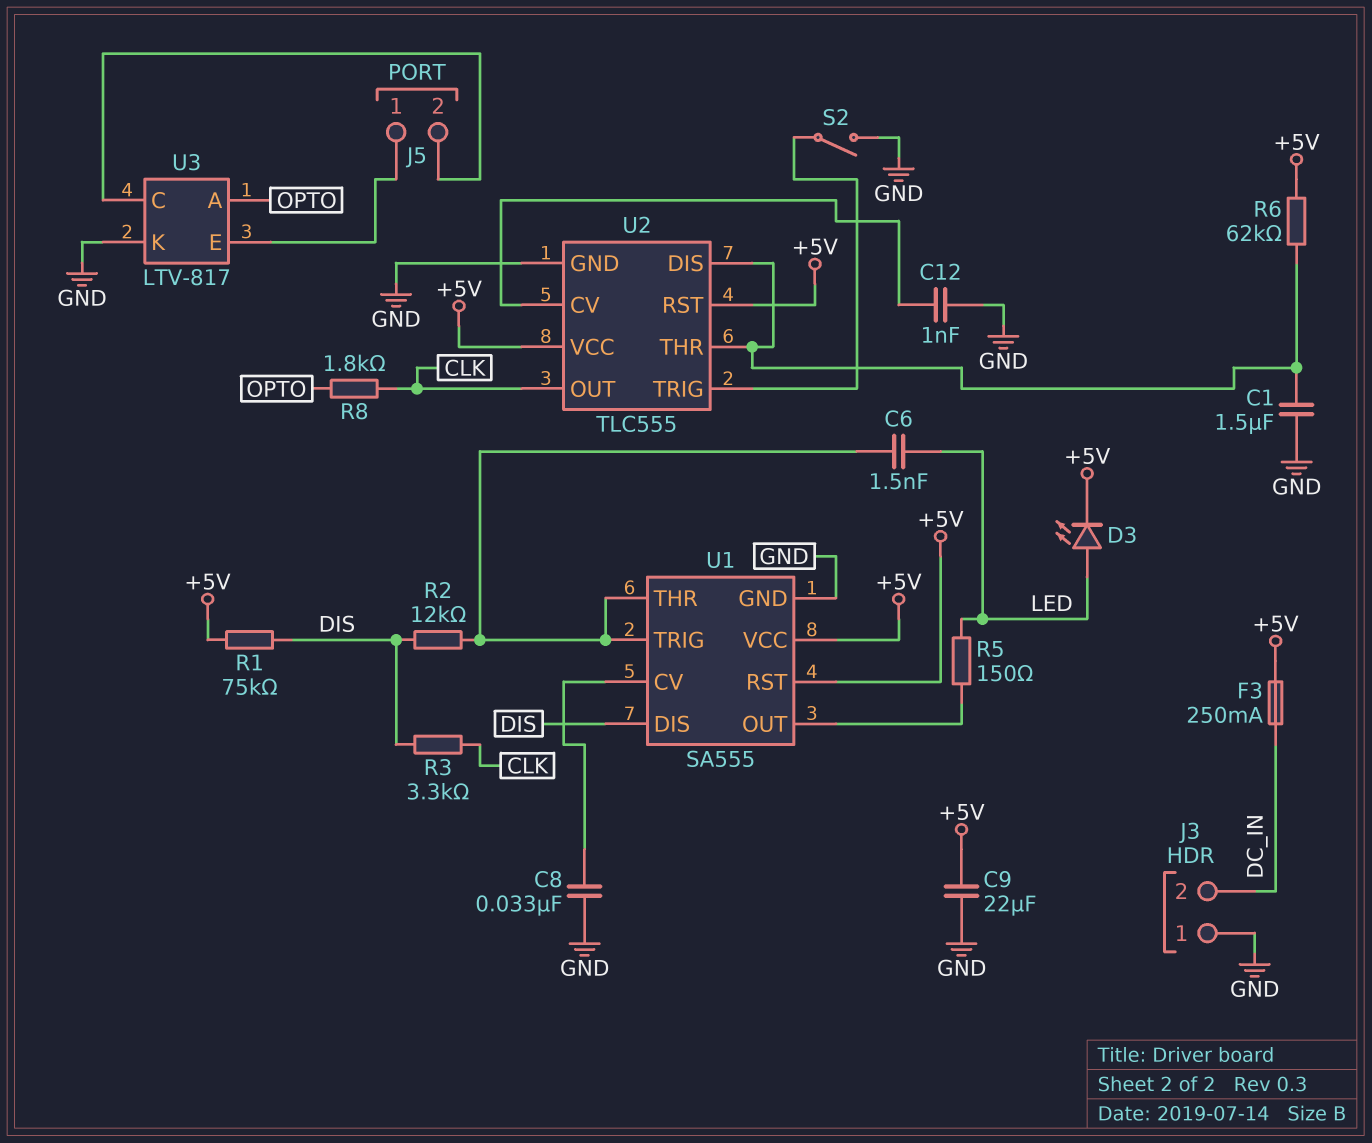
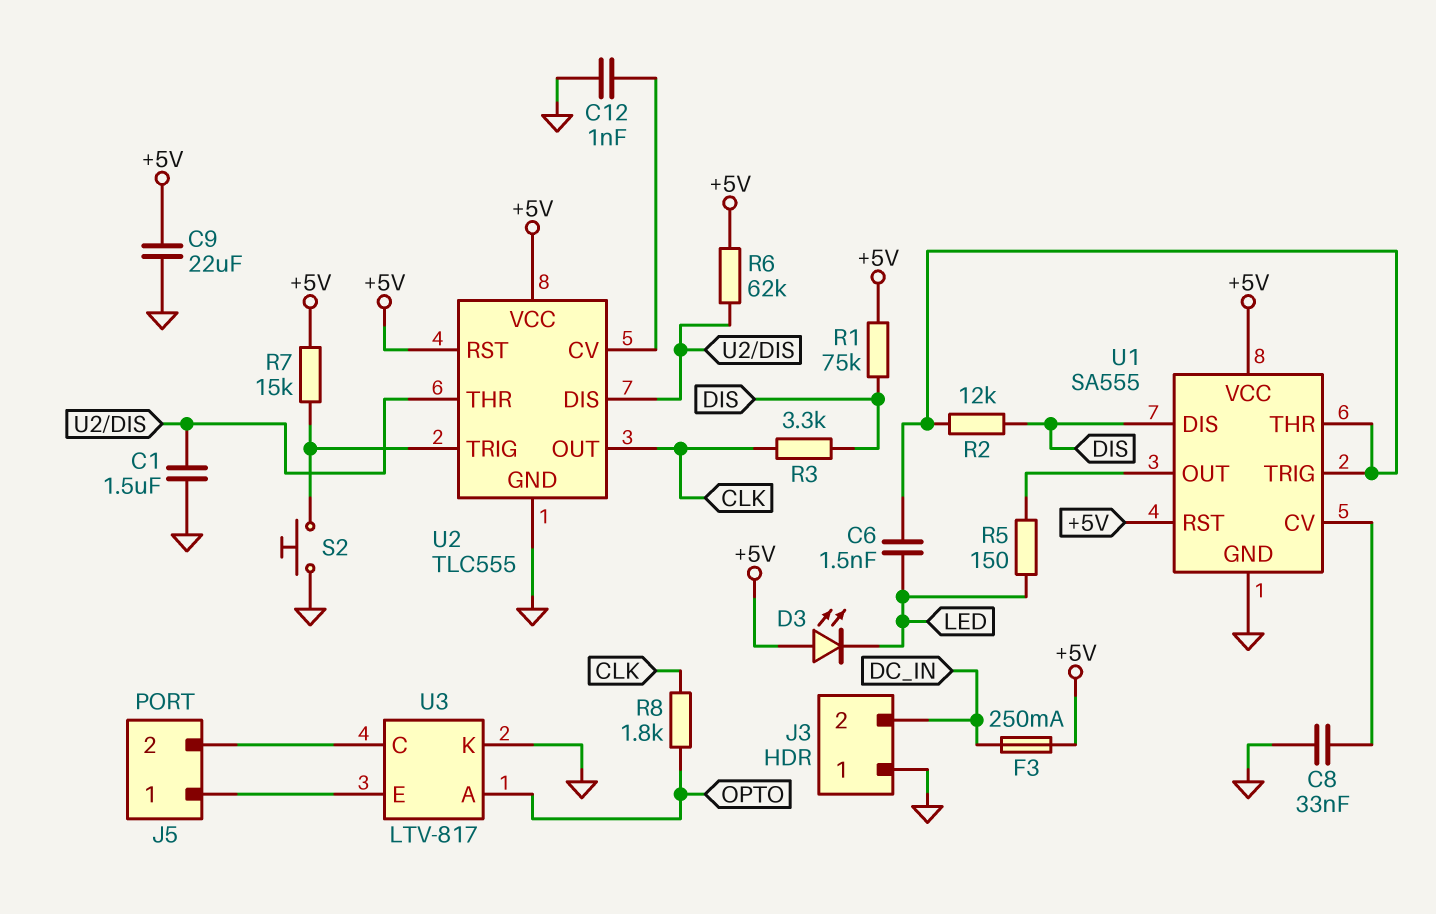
D3: LED (A LED, K +5V) -> LED (A +5V, K LED)
R7: none -> 15k (+5V, U2/TRIG)
S2: switch (GND, U2/TRIG) -> button (GND, U2/TRIG)

